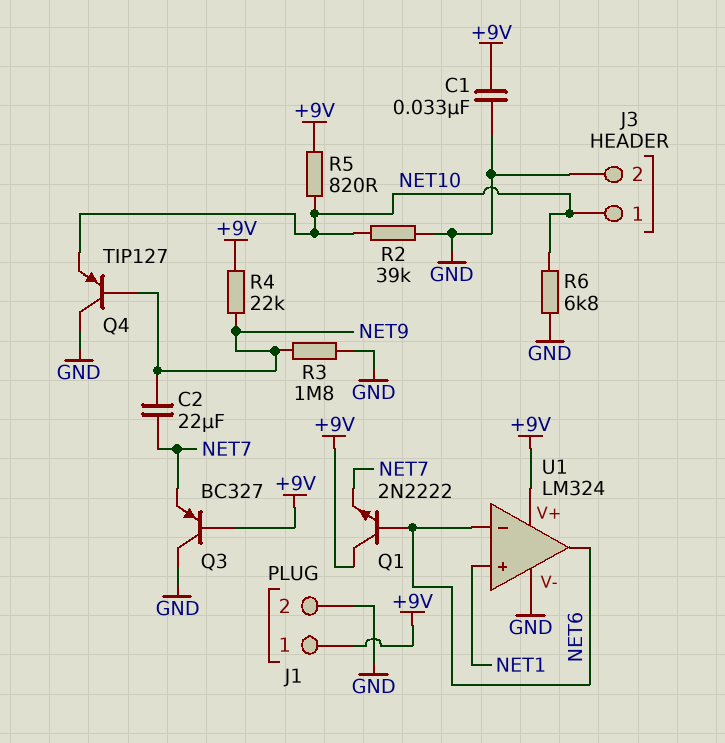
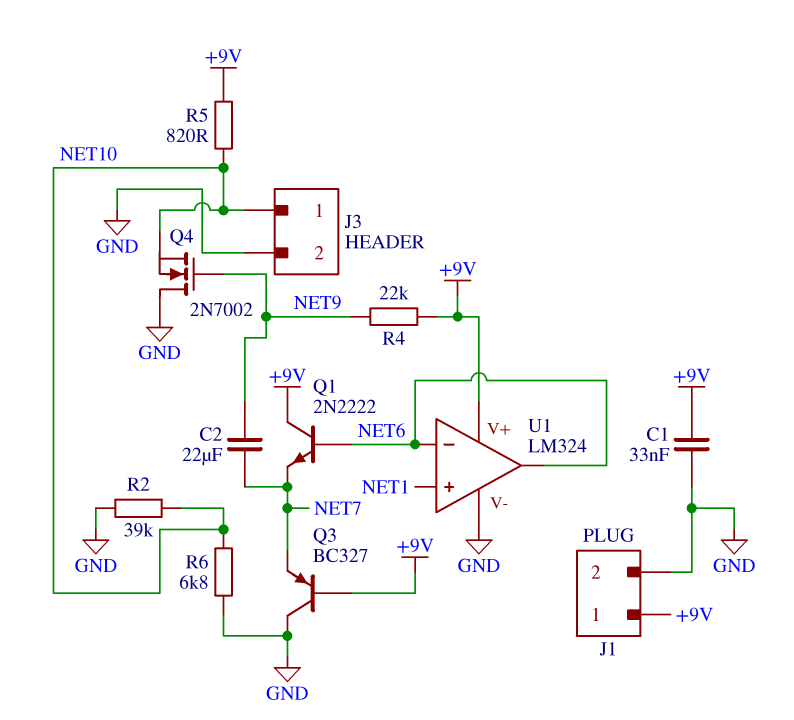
Q4: PNP TIP127 (B NET9, C GND, E NET10) -> NMOS 2N7002 (G NET9, D GND, S NET10)
R3: 1.8M (GND, NET9) -> none

